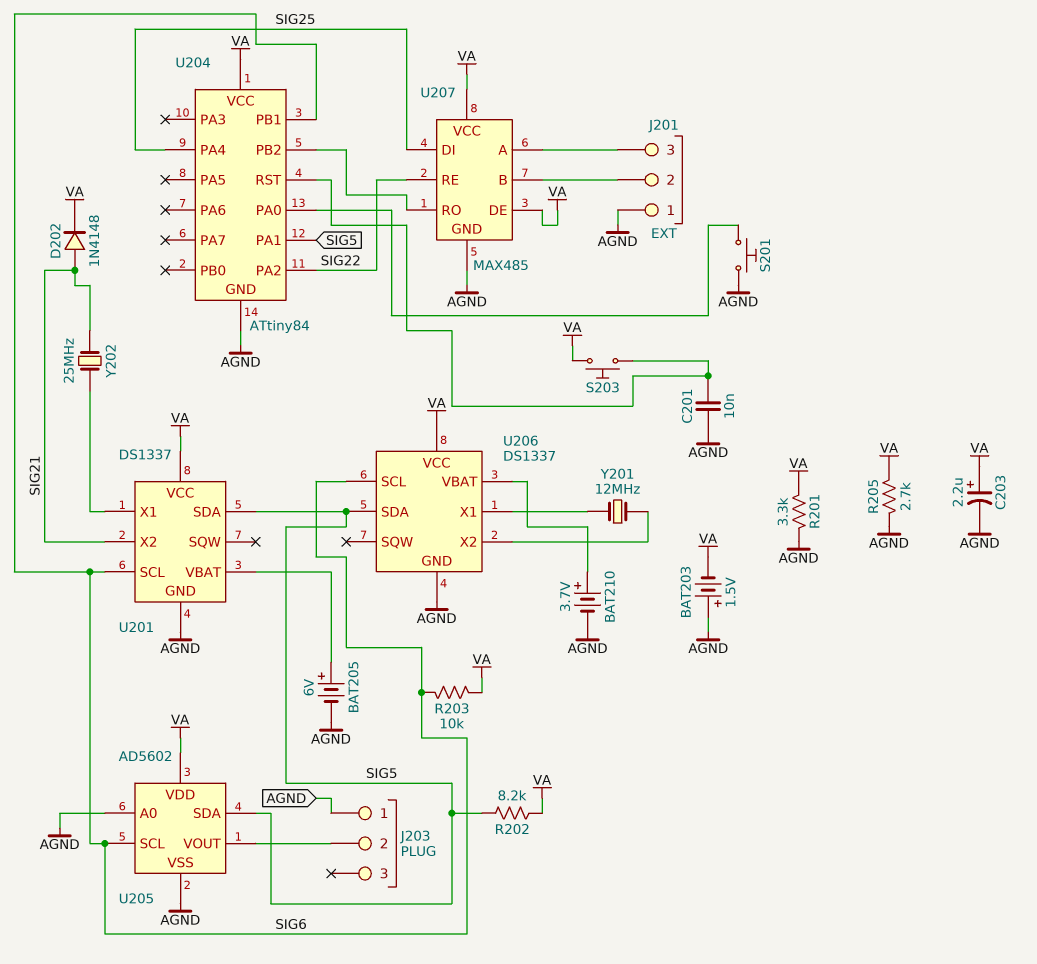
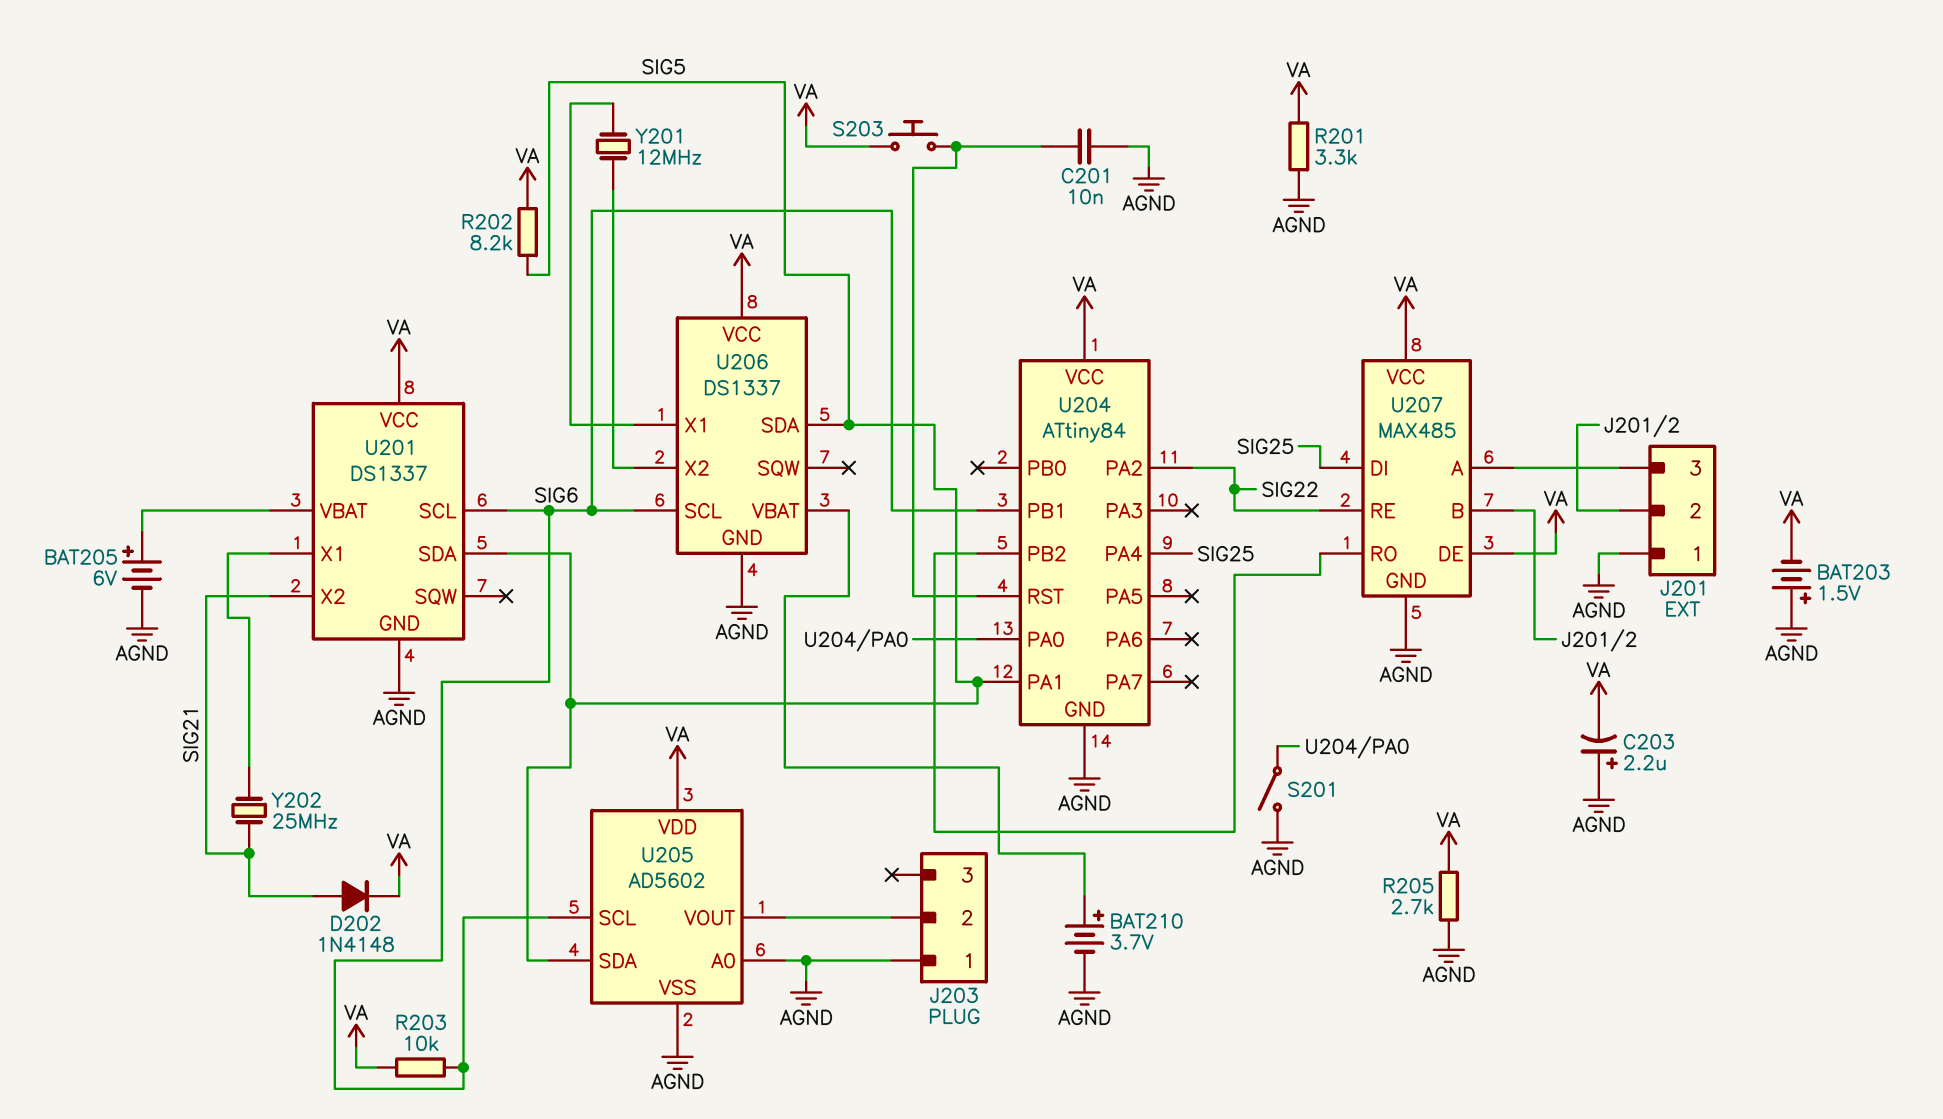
C203: 2.2uF (plus VA, minus AGND) -> 2.2uF (plus AGND, minus VA)
S201: button (AGND, U204/PA0) -> switch (AGND, U204/PA0)

